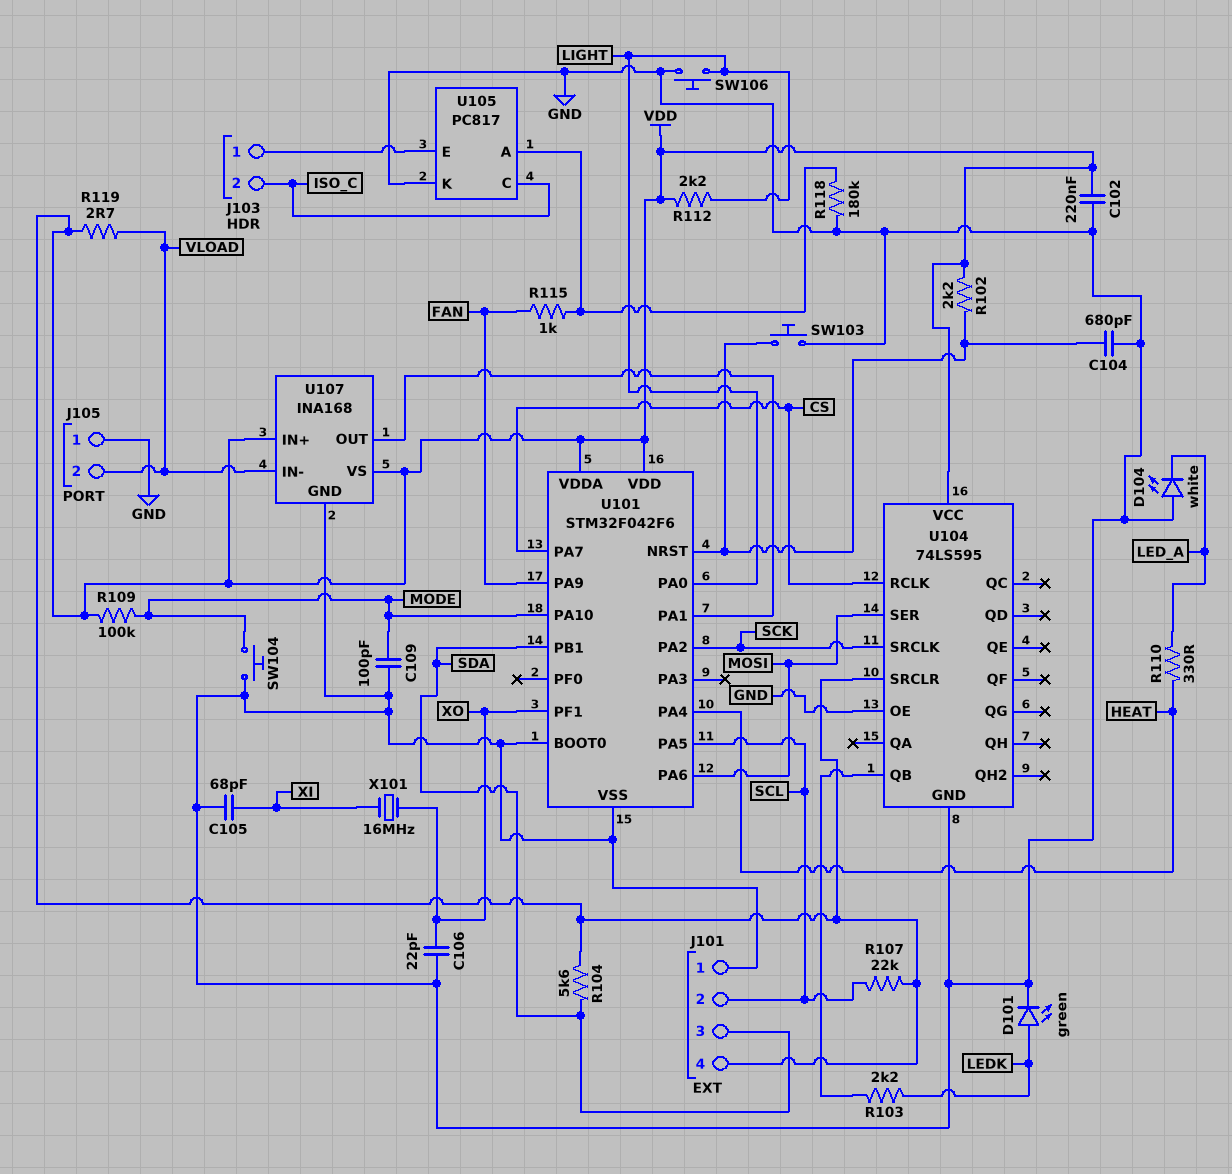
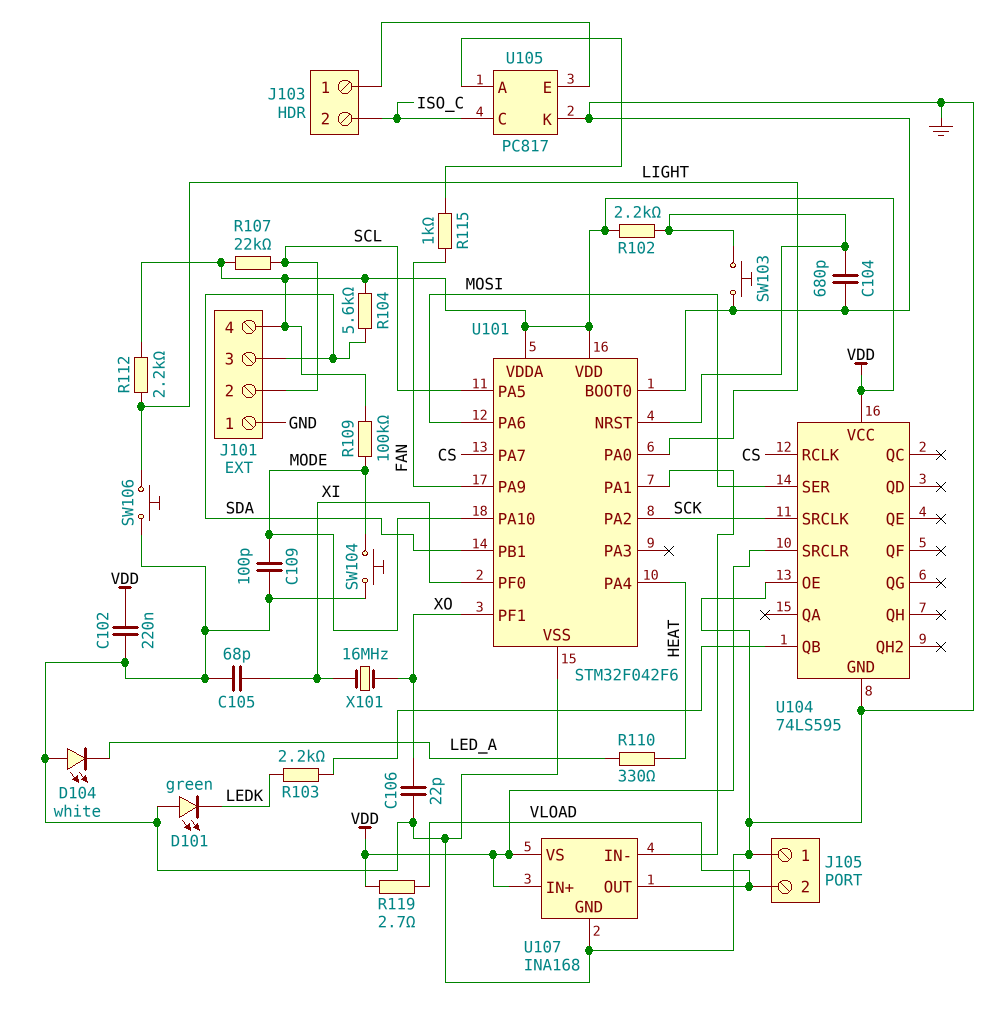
D101: LED green (A LEDK, K GND) -> LED green (A GND, K LEDK)
R118: 180k (GND, U105/A) -> none
U101 pin PF0: none -> XI
U107 pin IN-: VLOAD -> U101/PA1
U107 pin OUT: U101/PA1 -> VLOAD

